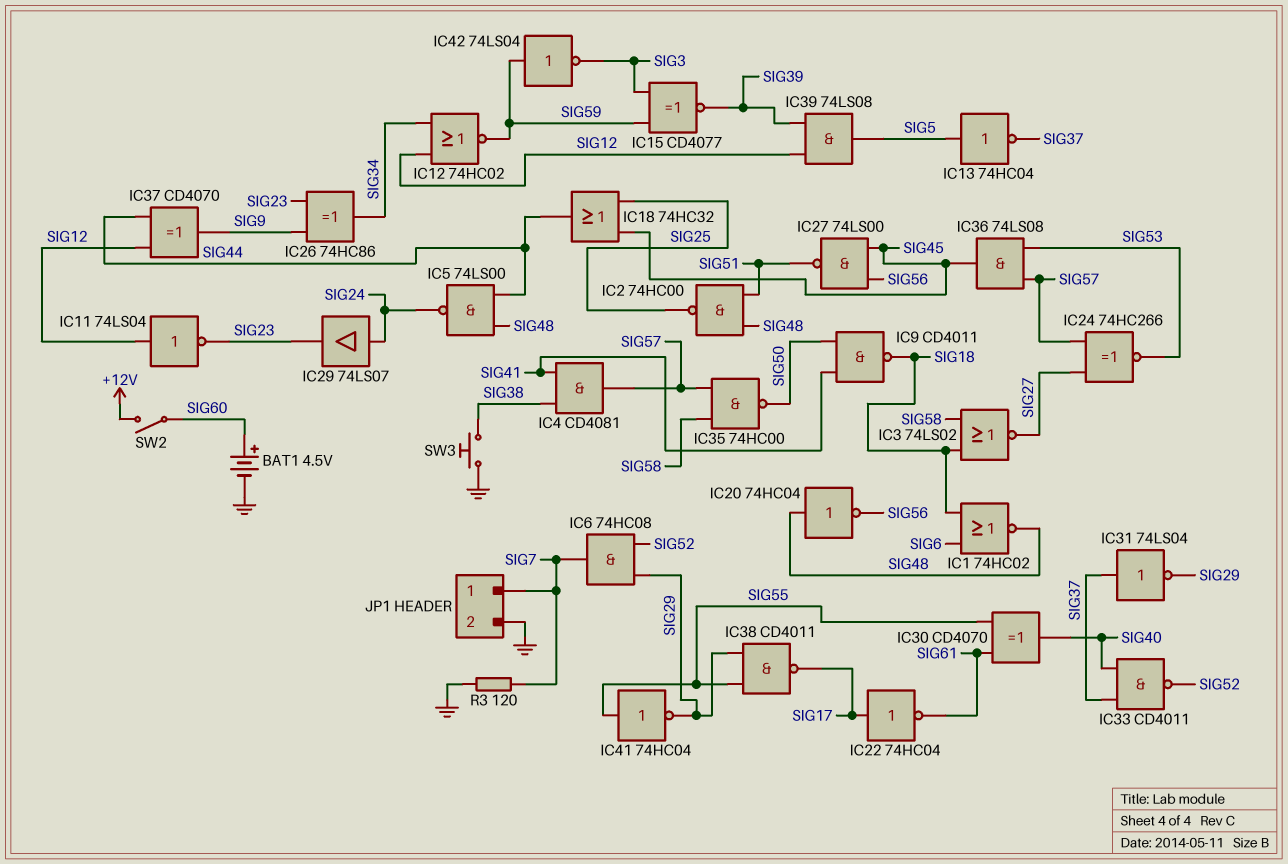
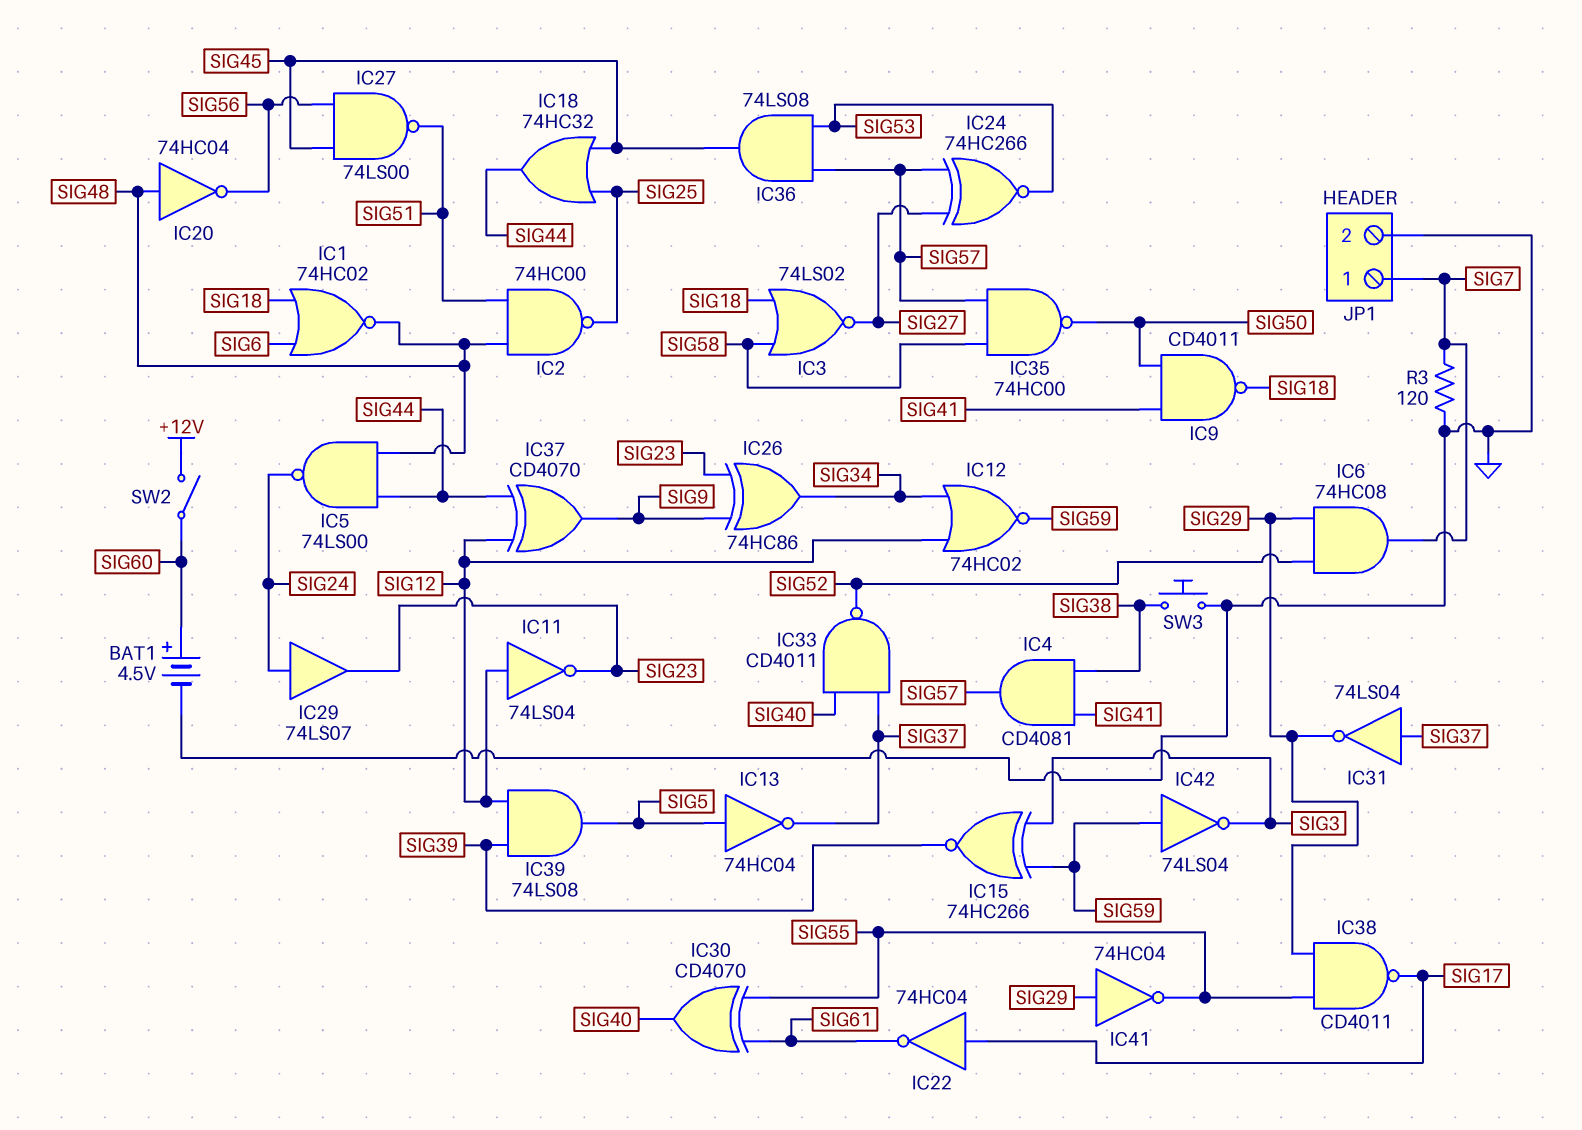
IC15: XNOR CD4077 (in SIG3, in SIG59, out SIG39) -> XNOR 74HC266 (in SIG3, in SIG59, out SIG39)
IC41: NOT 74HC04 (in SIG55, out SIG29) -> NOT 74HC04 (in SIG29, out SIG55)

